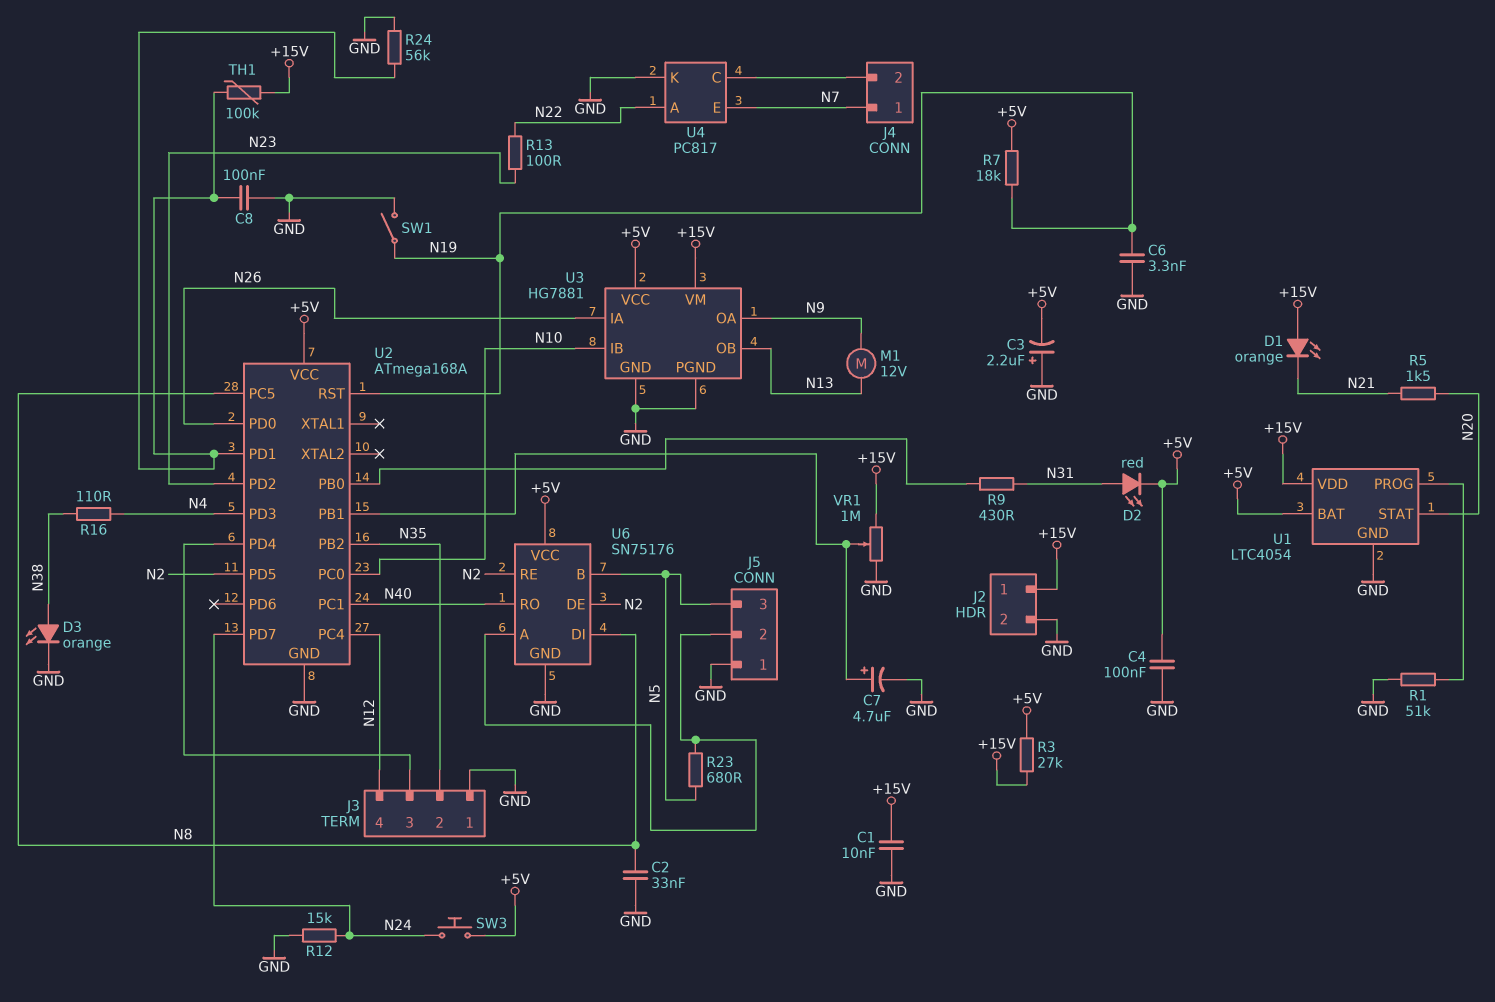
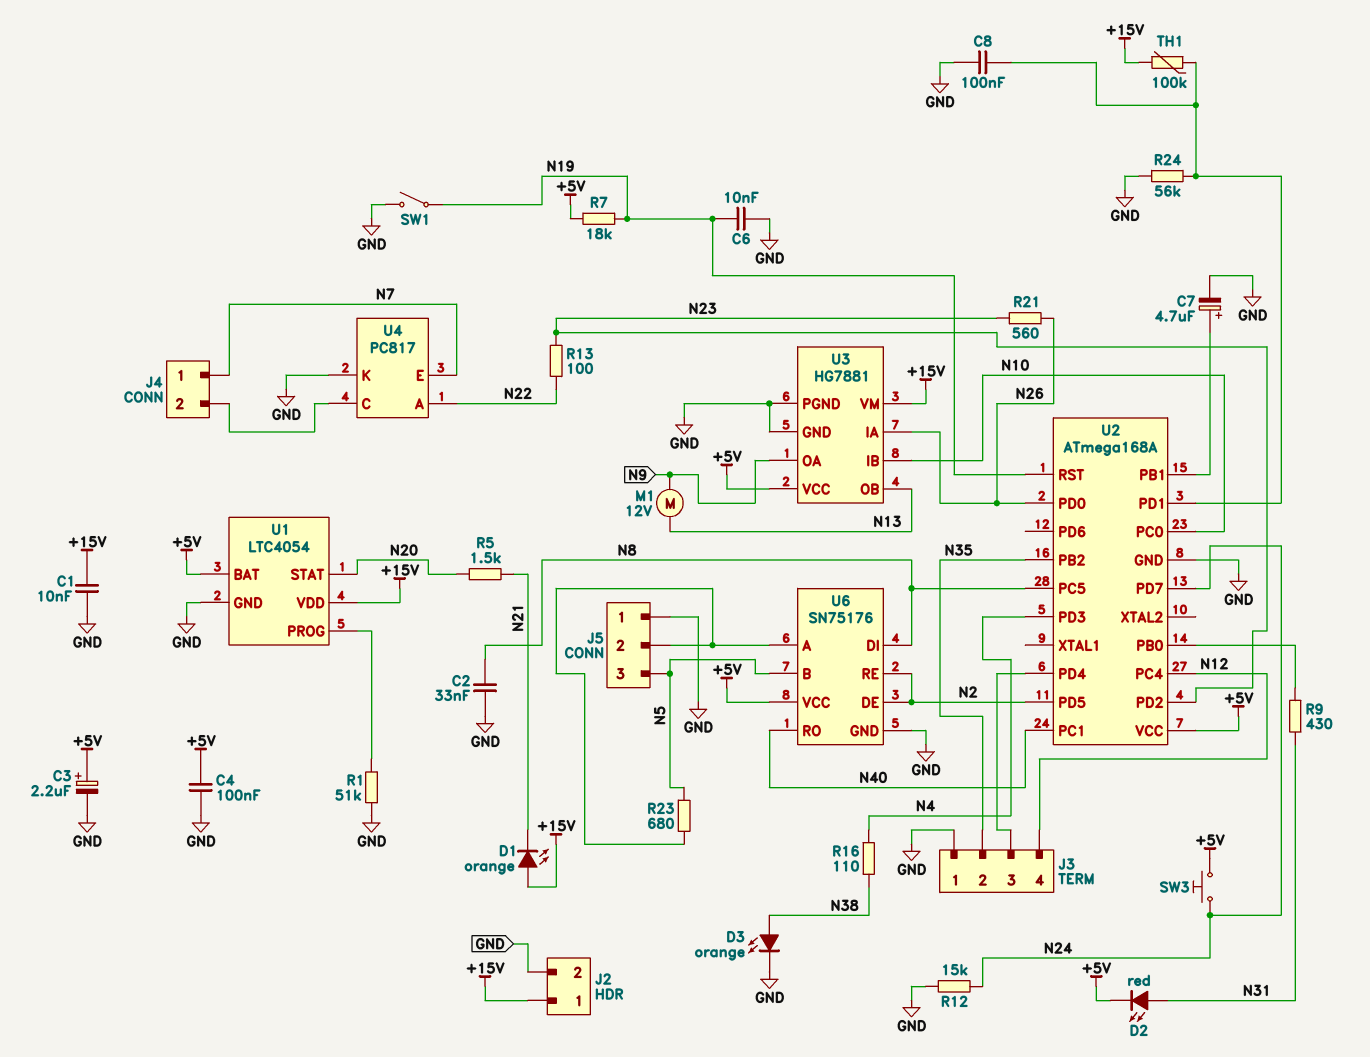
C3: 2.2uF (plus GND, minus +5V) -> 2.2uF (plus +5V, minus GND)
C6: 3.3nF (GND, N19) -> 10nF (GND, N19)
R3: 27k (+5V, +15V) -> none
R21: none -> 560 (N23, N26)
VR1: 1M (+15V, GND, wiper U2/PB1) -> none

